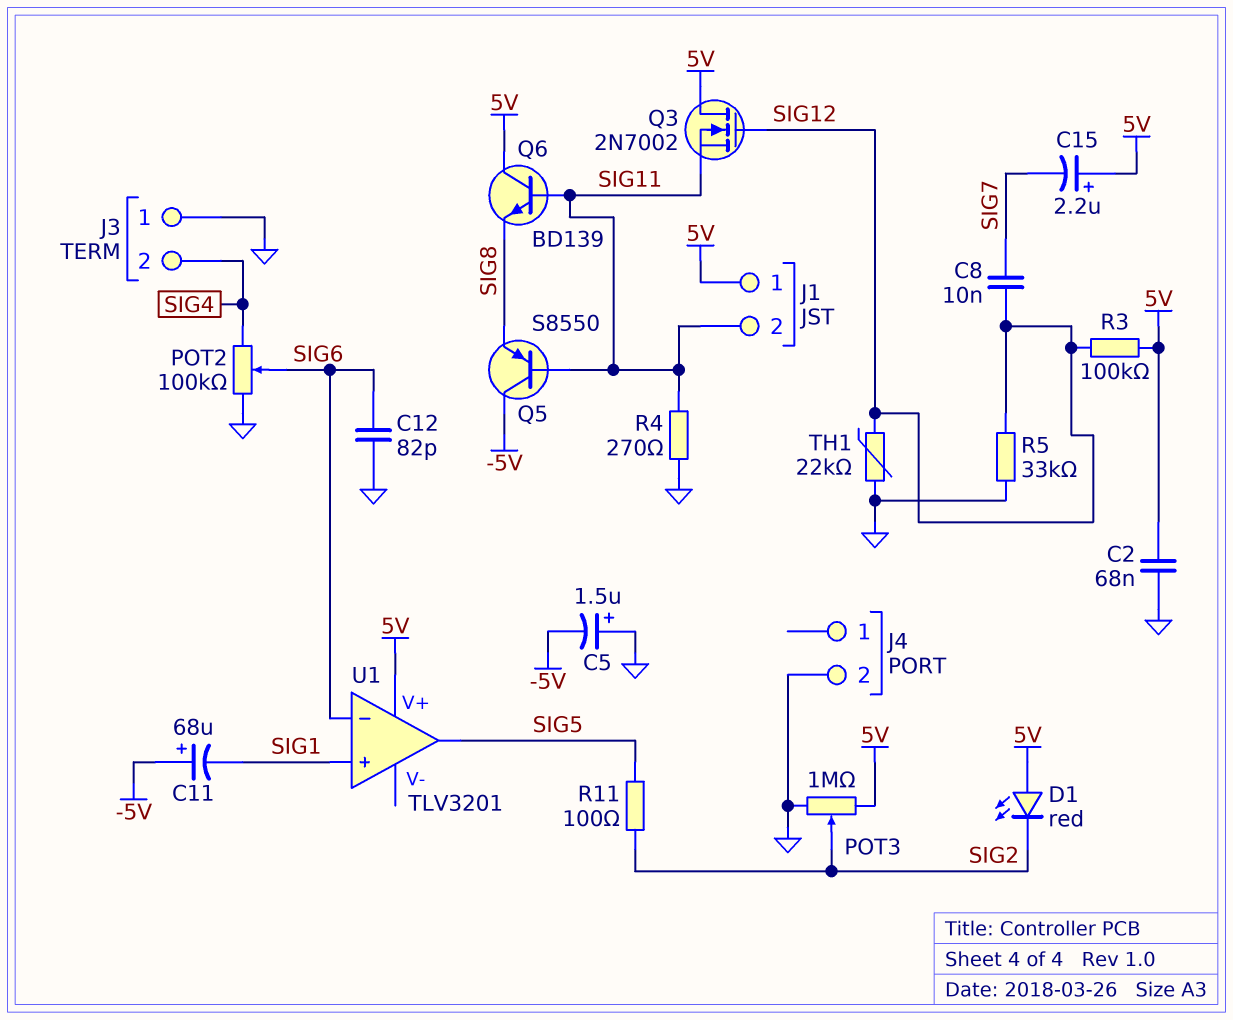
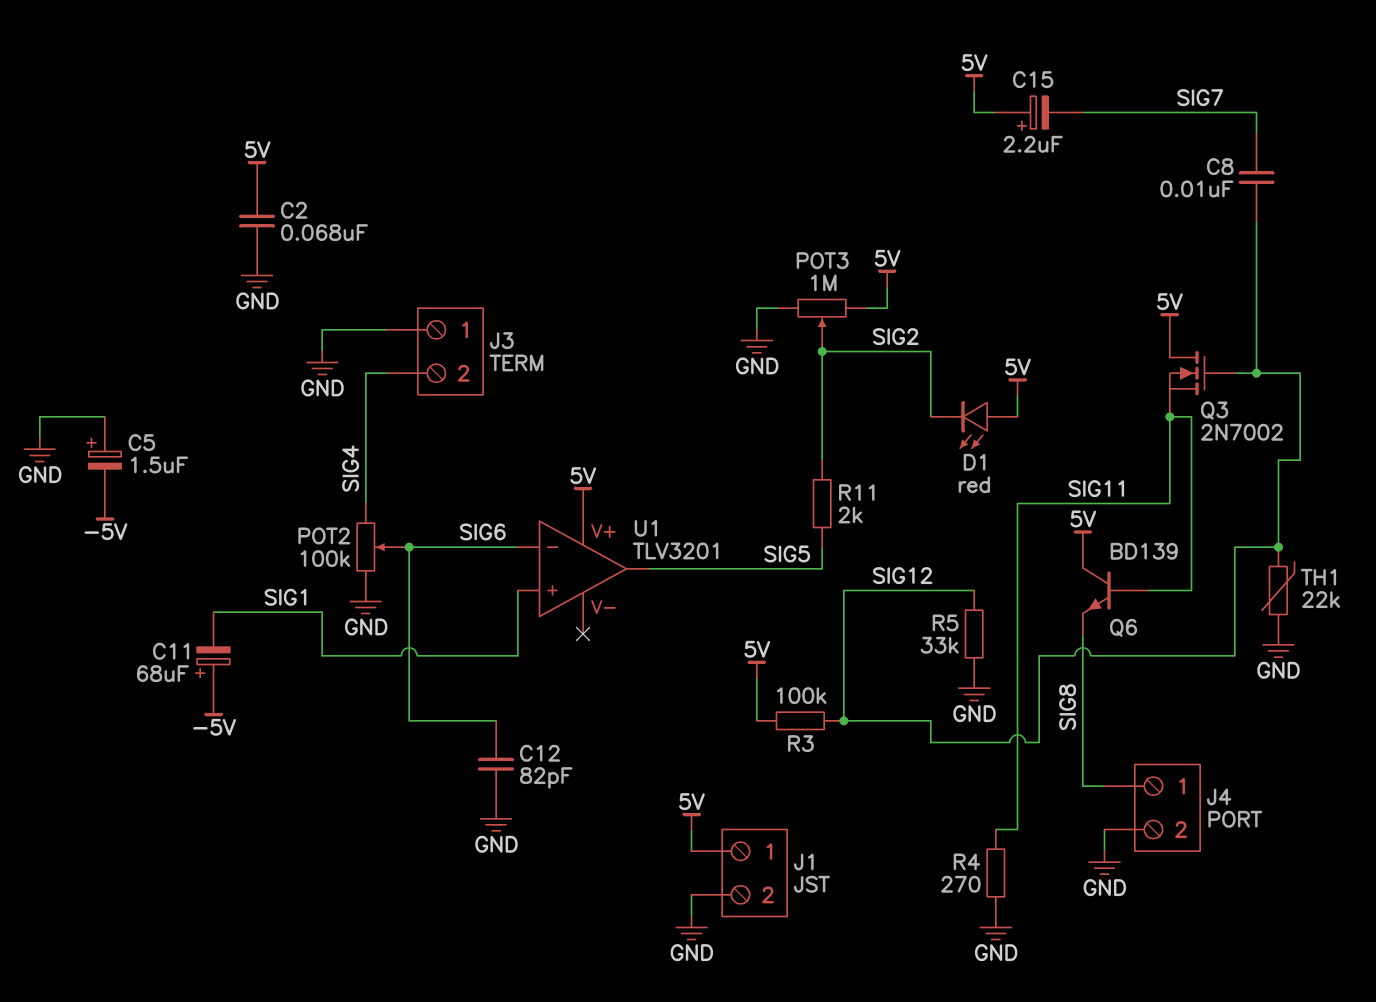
J1 pin 2: SIG11 -> GND
J4 pin 1: none -> SIG8
Q5: PNP S8550 (B SIG11, C -5V, E SIG8) -> none
R11: 100 (SIG2, SIG5) -> 2k (SIG2, SIG5)

